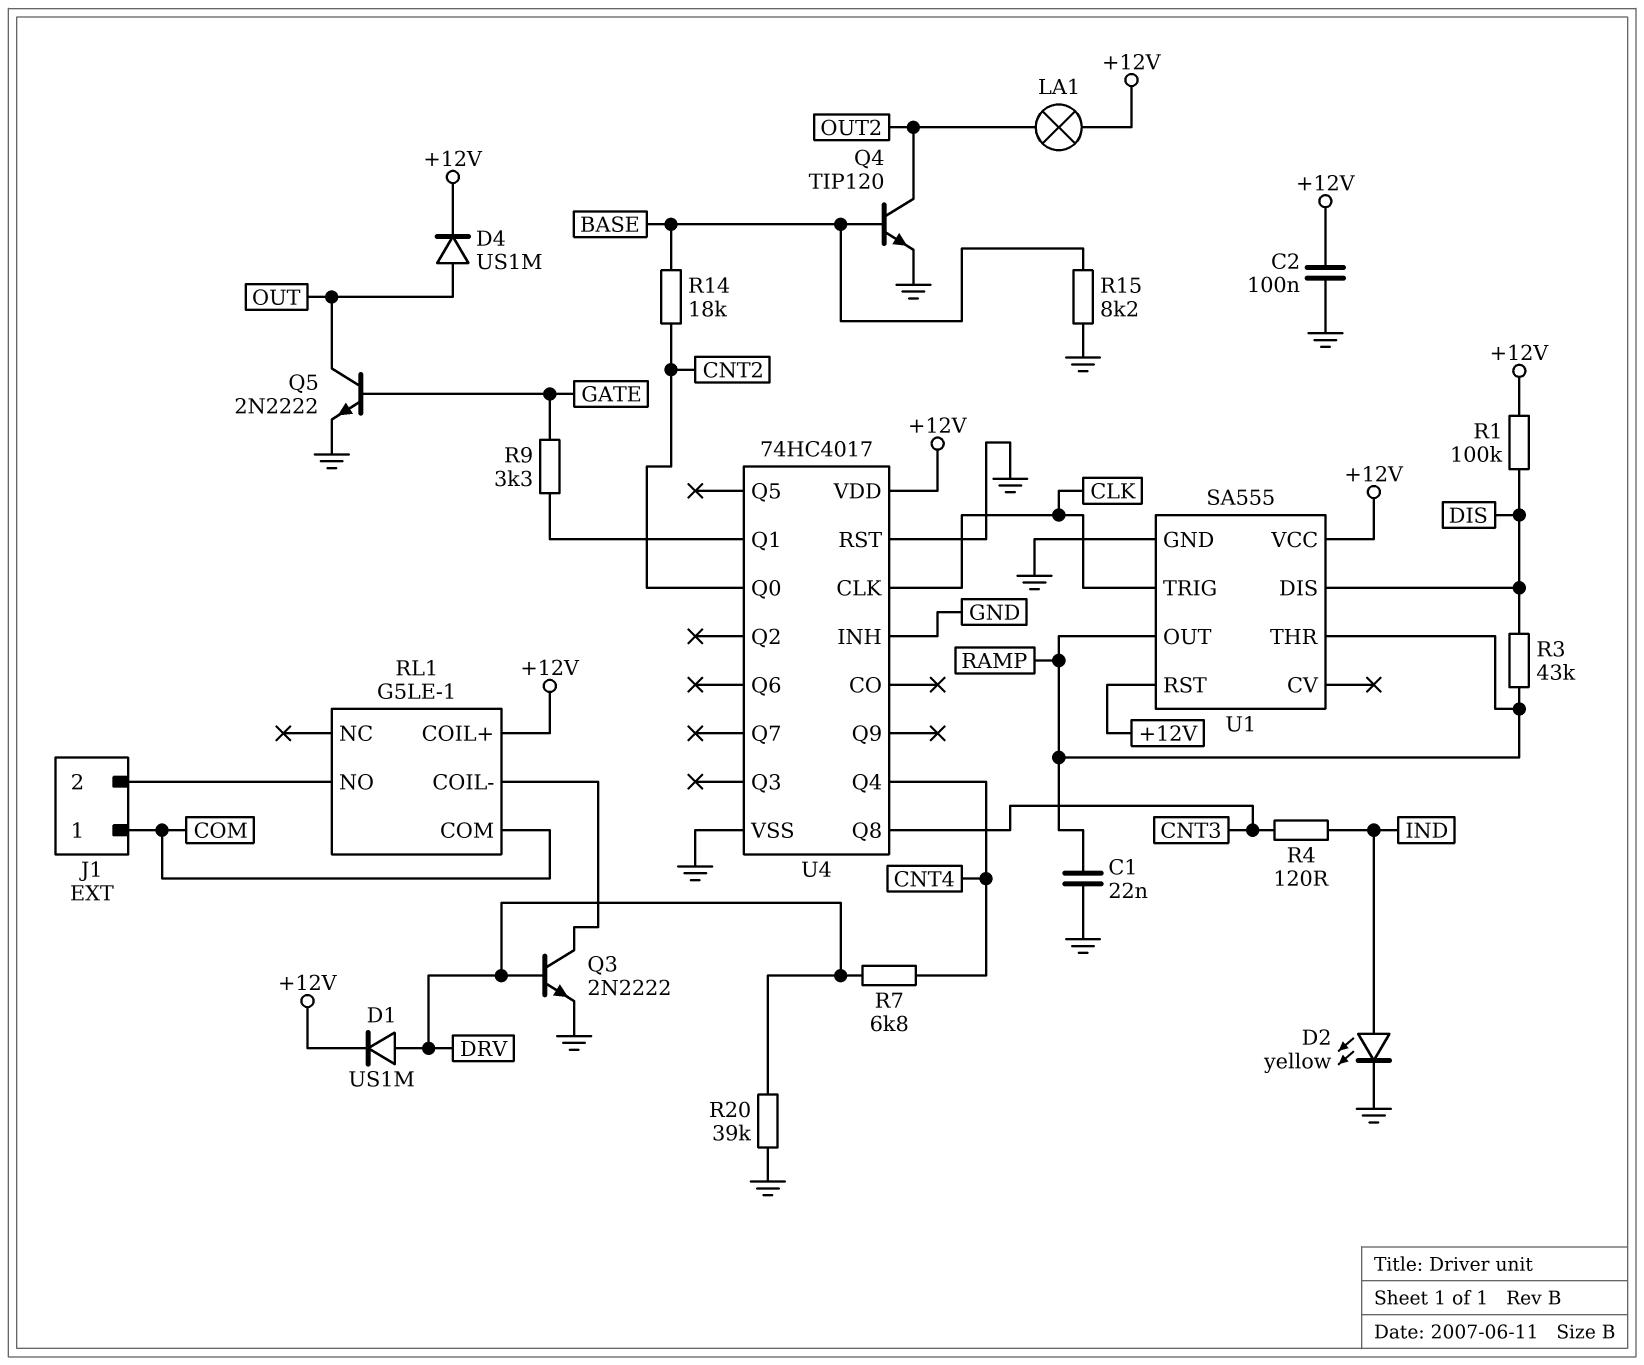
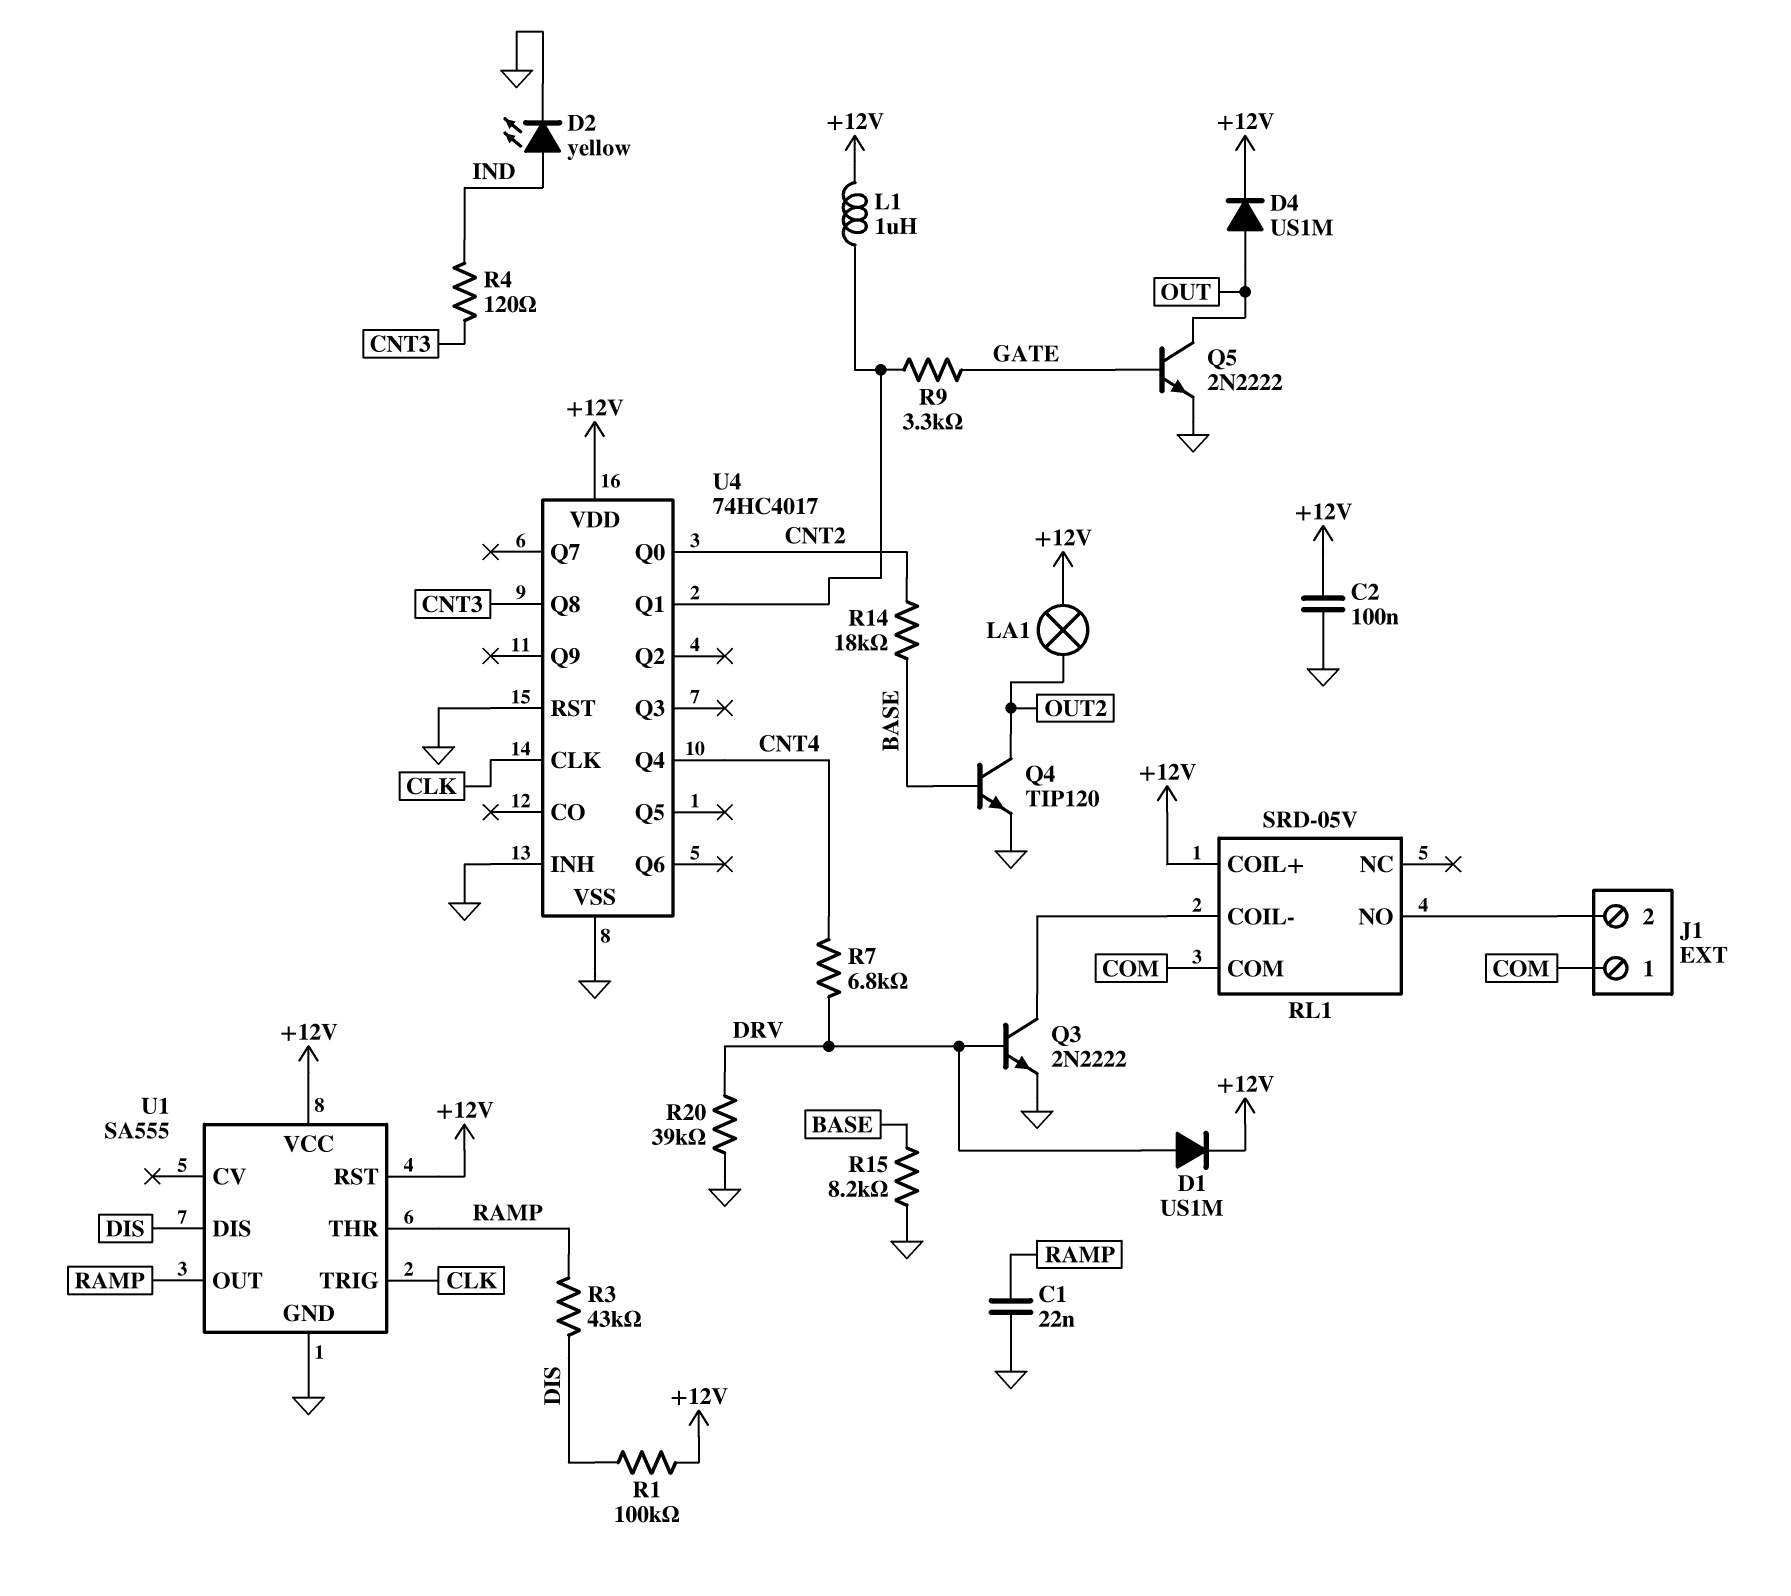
L1: none -> 1uH (+12V, U4/Q1)
RL1: G5LE-1 -> SRD-05V

